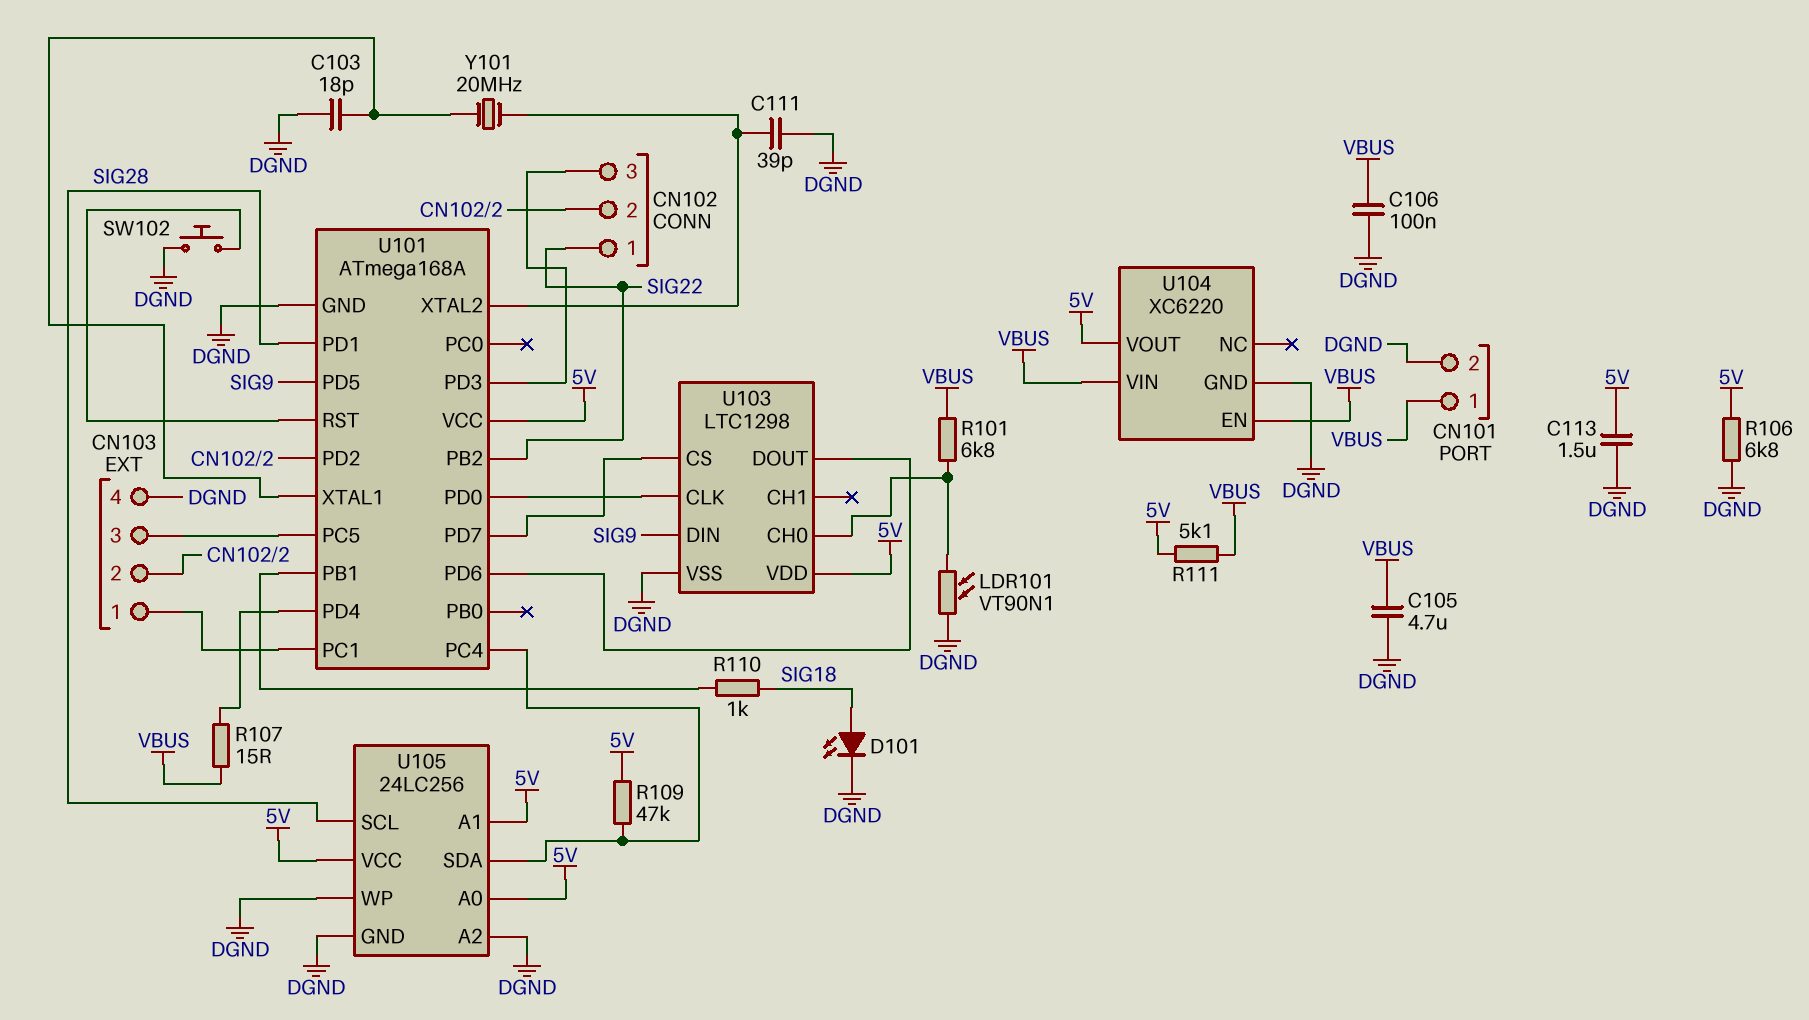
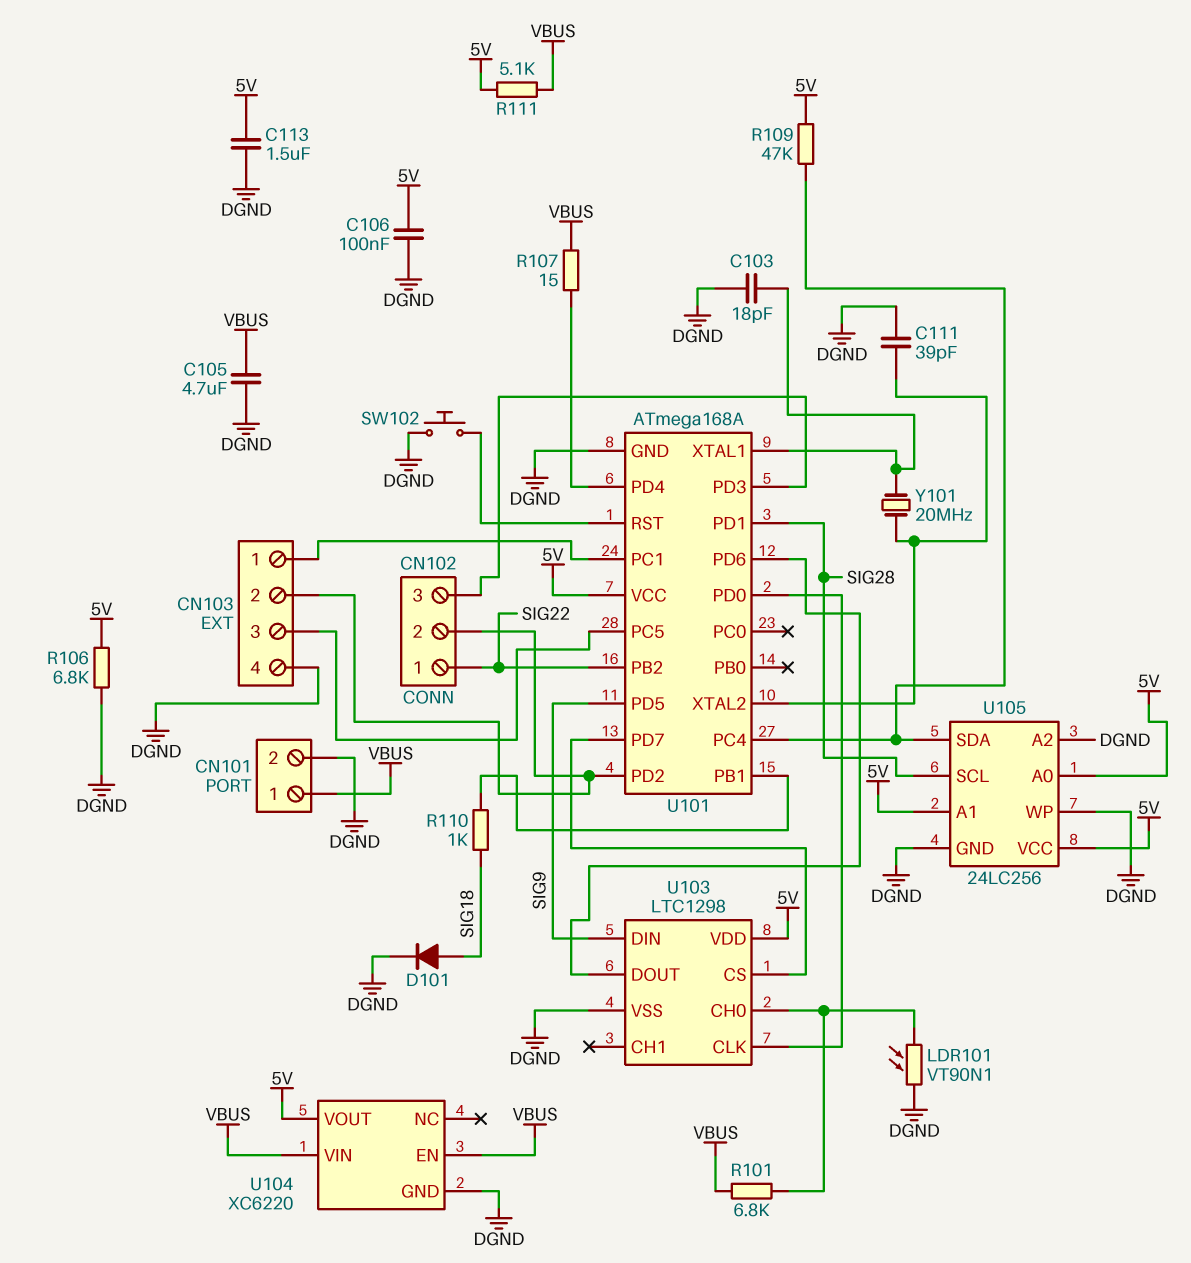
C106: 100nF (DGND, VBUS) -> 100nF (5V, DGND)
D101: LED (A SIG18, K DGND) -> diode (A SIG18, K DGND)

